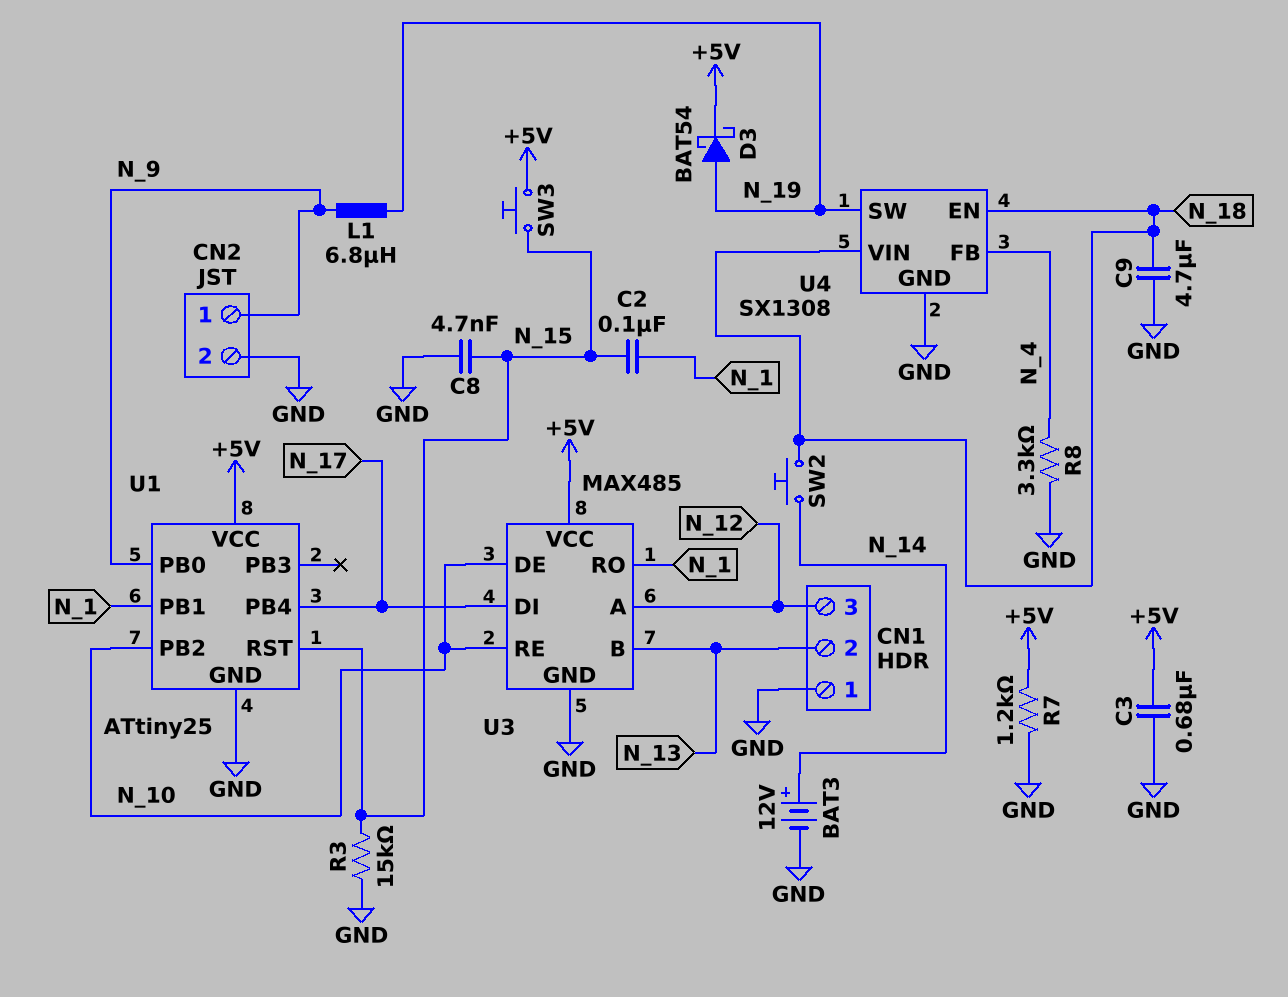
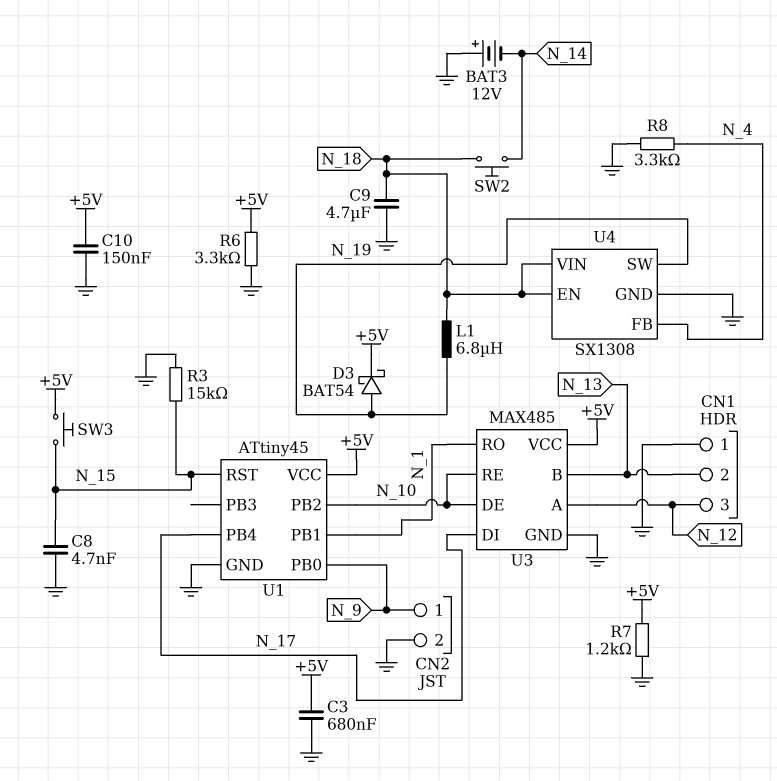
BAT3: 12V (plus N_14, minus GND) -> 12V (plus GND, minus N_14)
C2: 100nF (N_1, N_15) -> none
C10: none -> 150nF (+5V, GND)
L1: 6.8uH (N_9, N_19) -> 6.8uH (N_18, N_19)
R6: none -> 3.3k (+5V, GND)
U1: ATtiny25 -> ATtiny45

